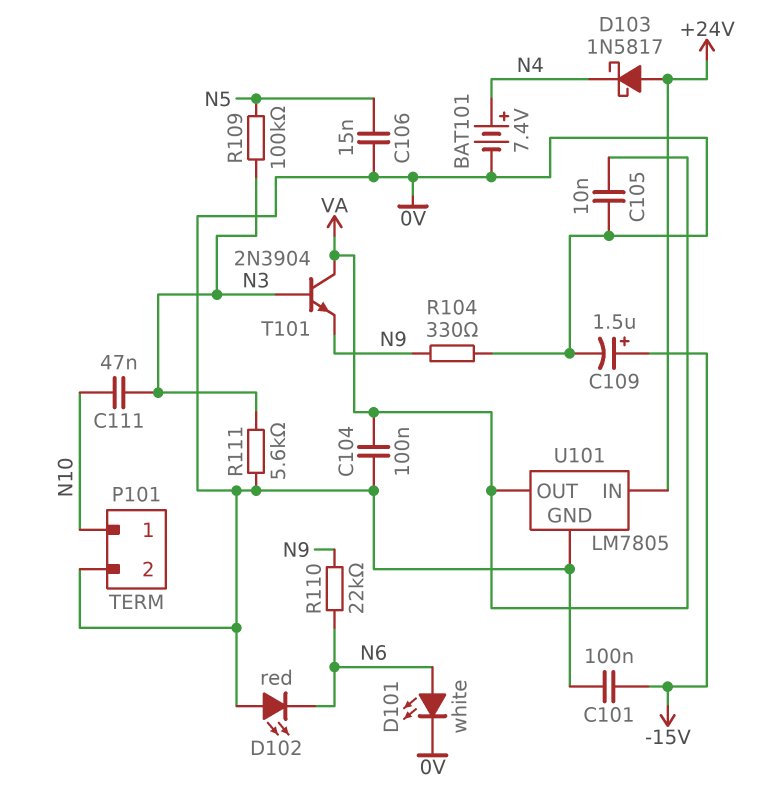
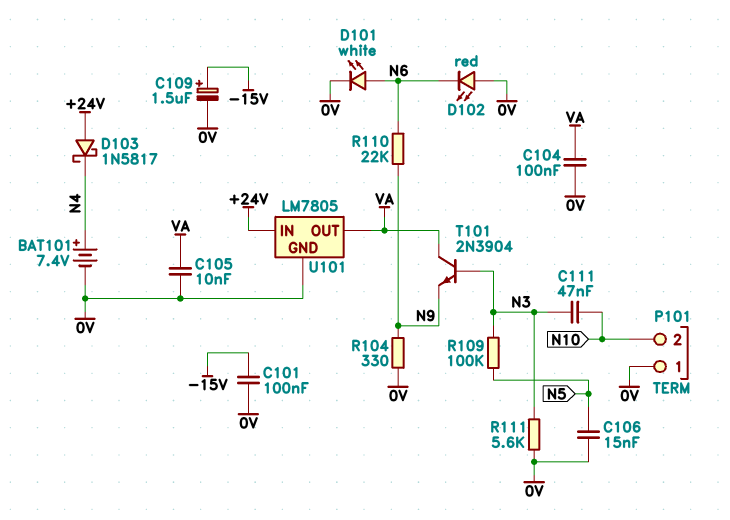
P101 pin 1: N10 -> 0V
P101 pin 2: 0V -> N10

